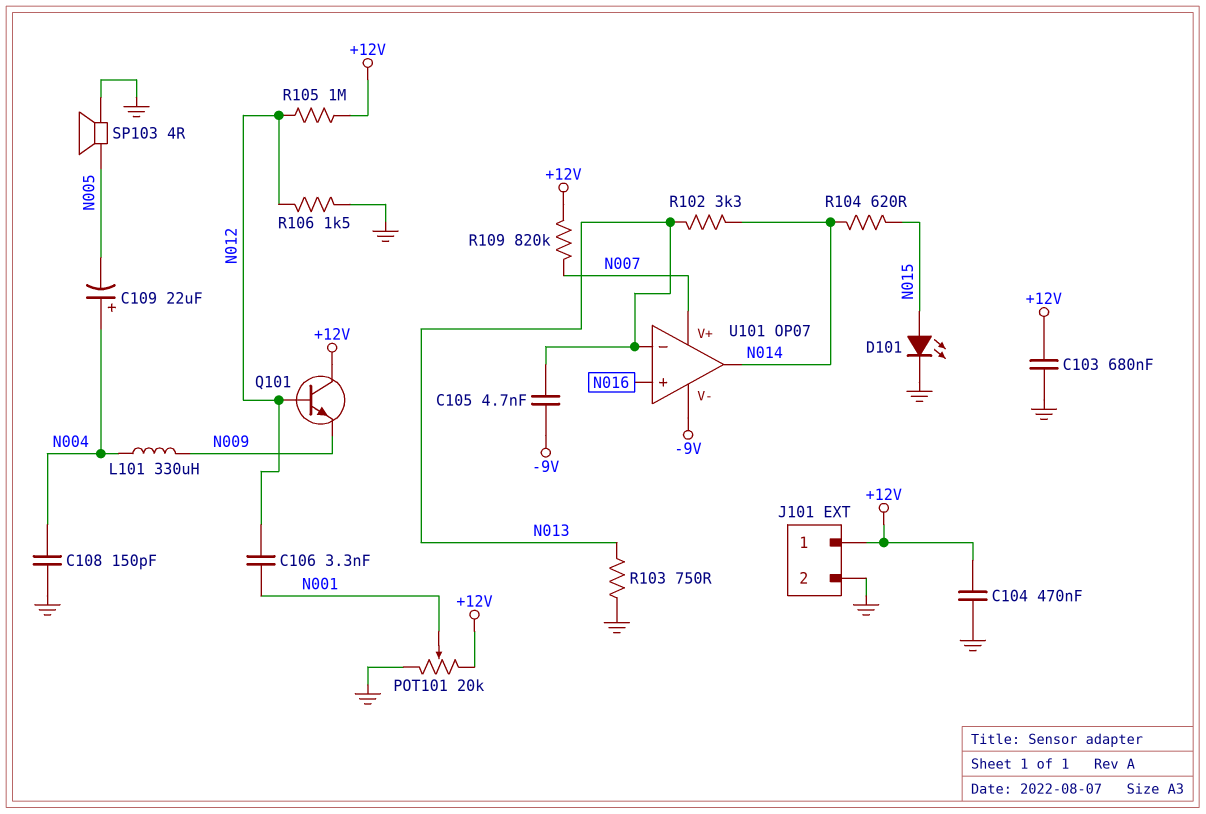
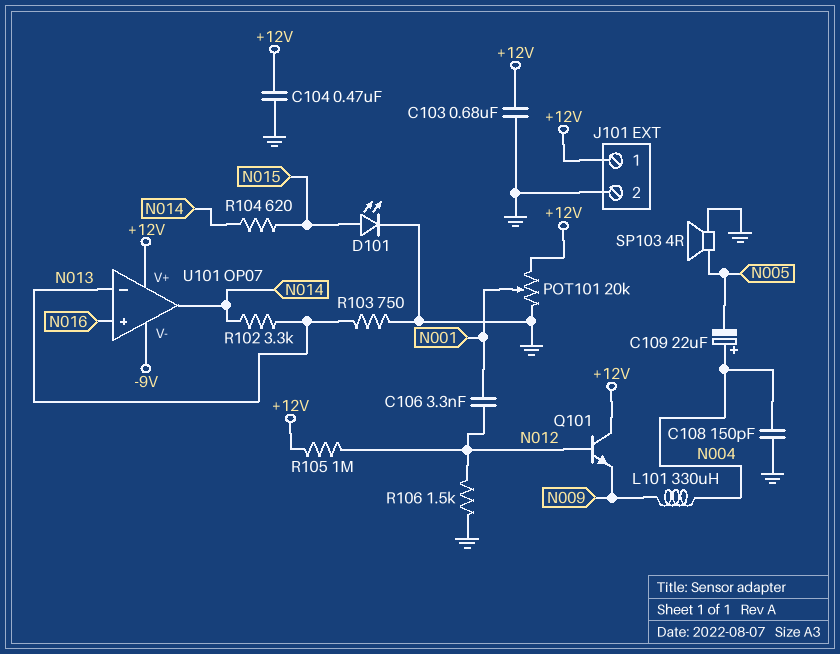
C105: 4.7nF (-9V, N013) -> none
R109: 820k (+12V, N007) -> none
U101 pin V+: N007 -> +12V

